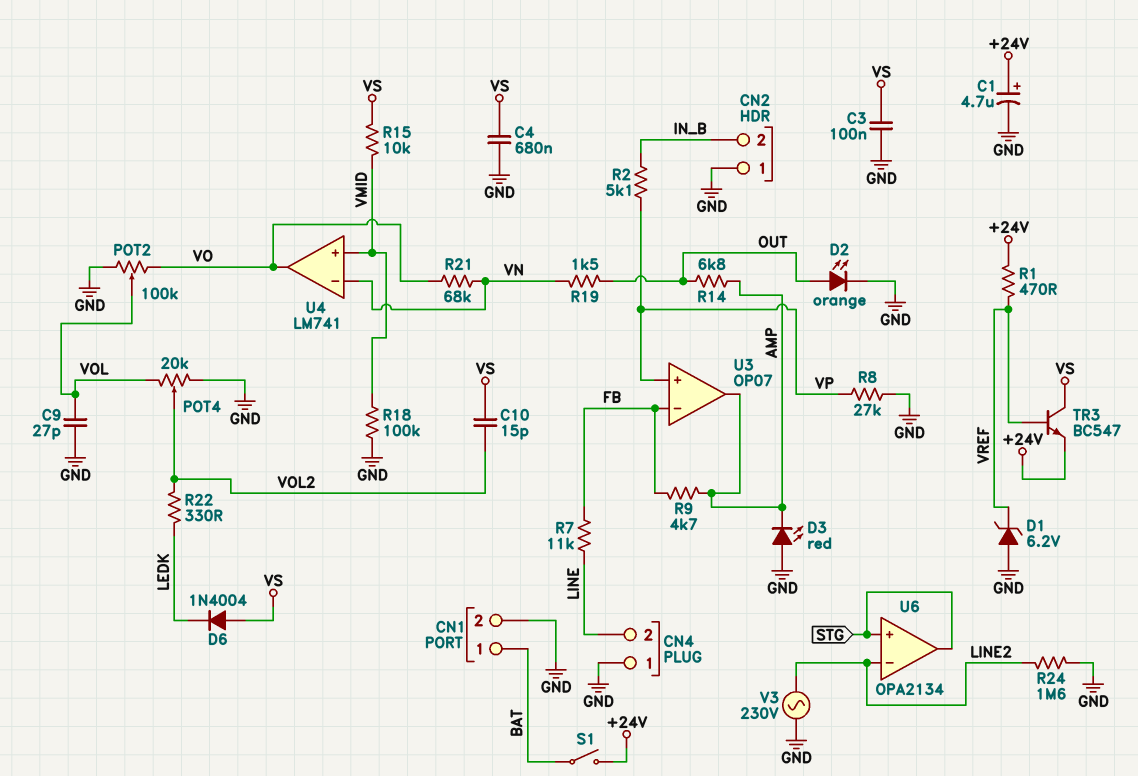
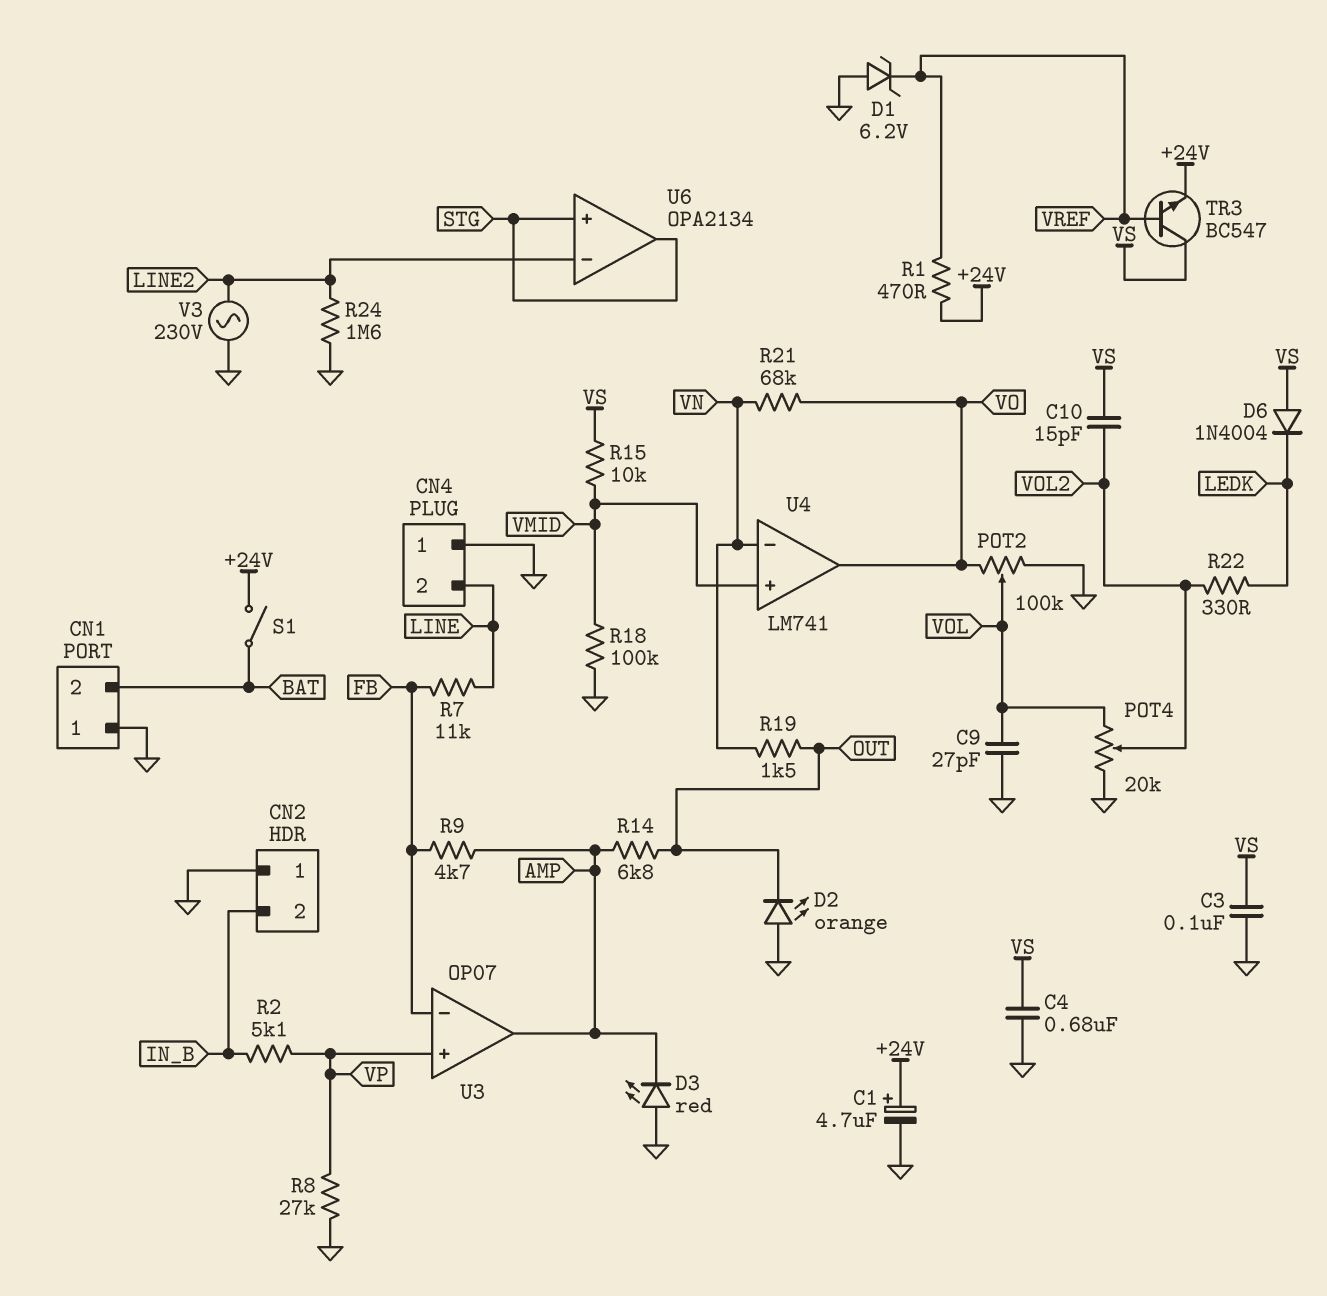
CN1 pin 1: BAT -> GND
CN1 pin 2: GND -> BAT
D2: LED orange (A OUT, K GND) -> LED orange (A GND, K OUT)

